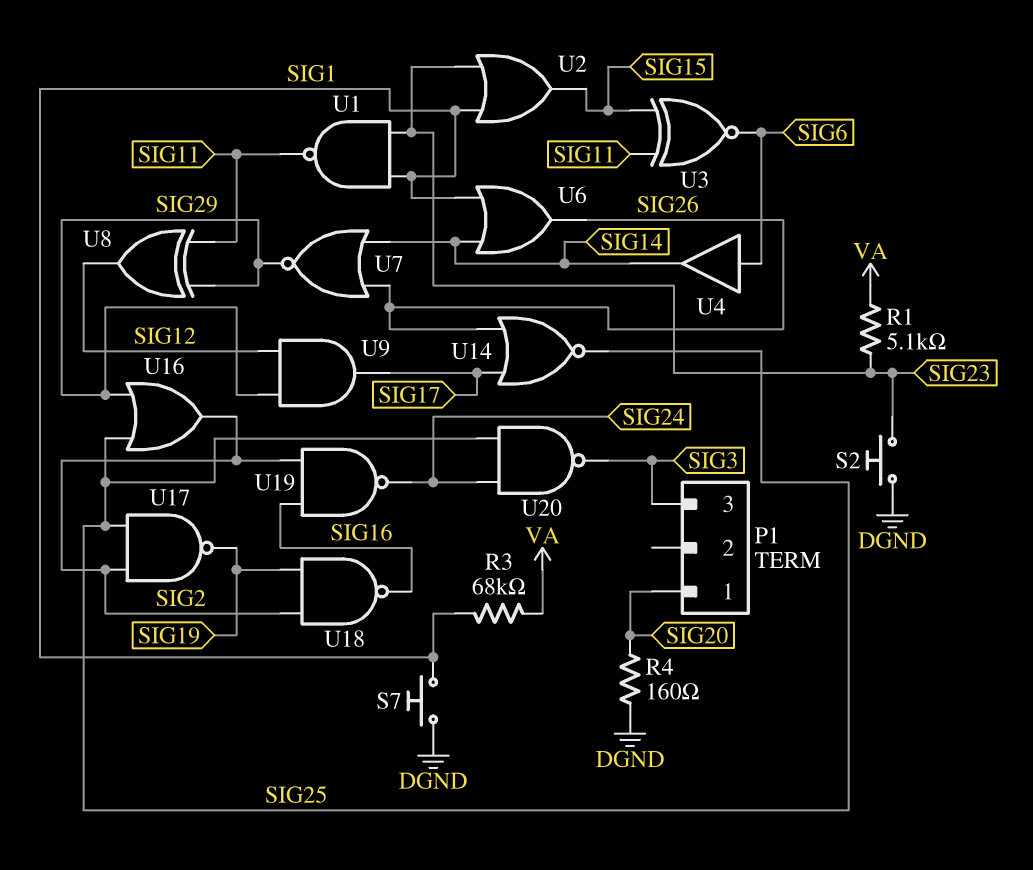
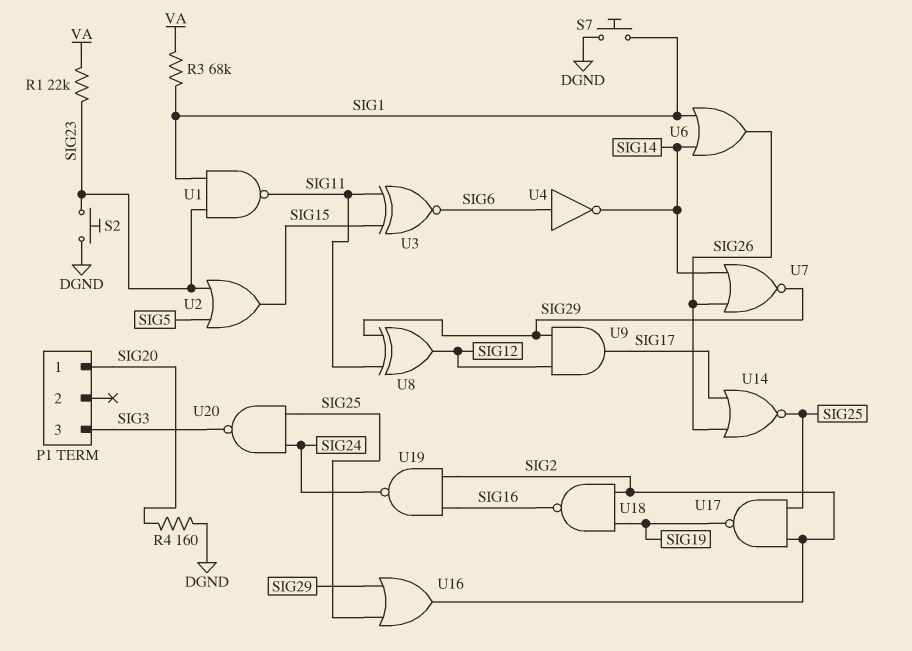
R1: 5.1k (SIG23, VA) -> 22k (SIG23, VA)
U2: OR (in SIG1, in SIG23, out SIG15) -> OR (in SIG5, in SIG23, out SIG15)
U4: buffer (in SIG6, out SIG14) -> NOT (in SIG6, out SIG14)

